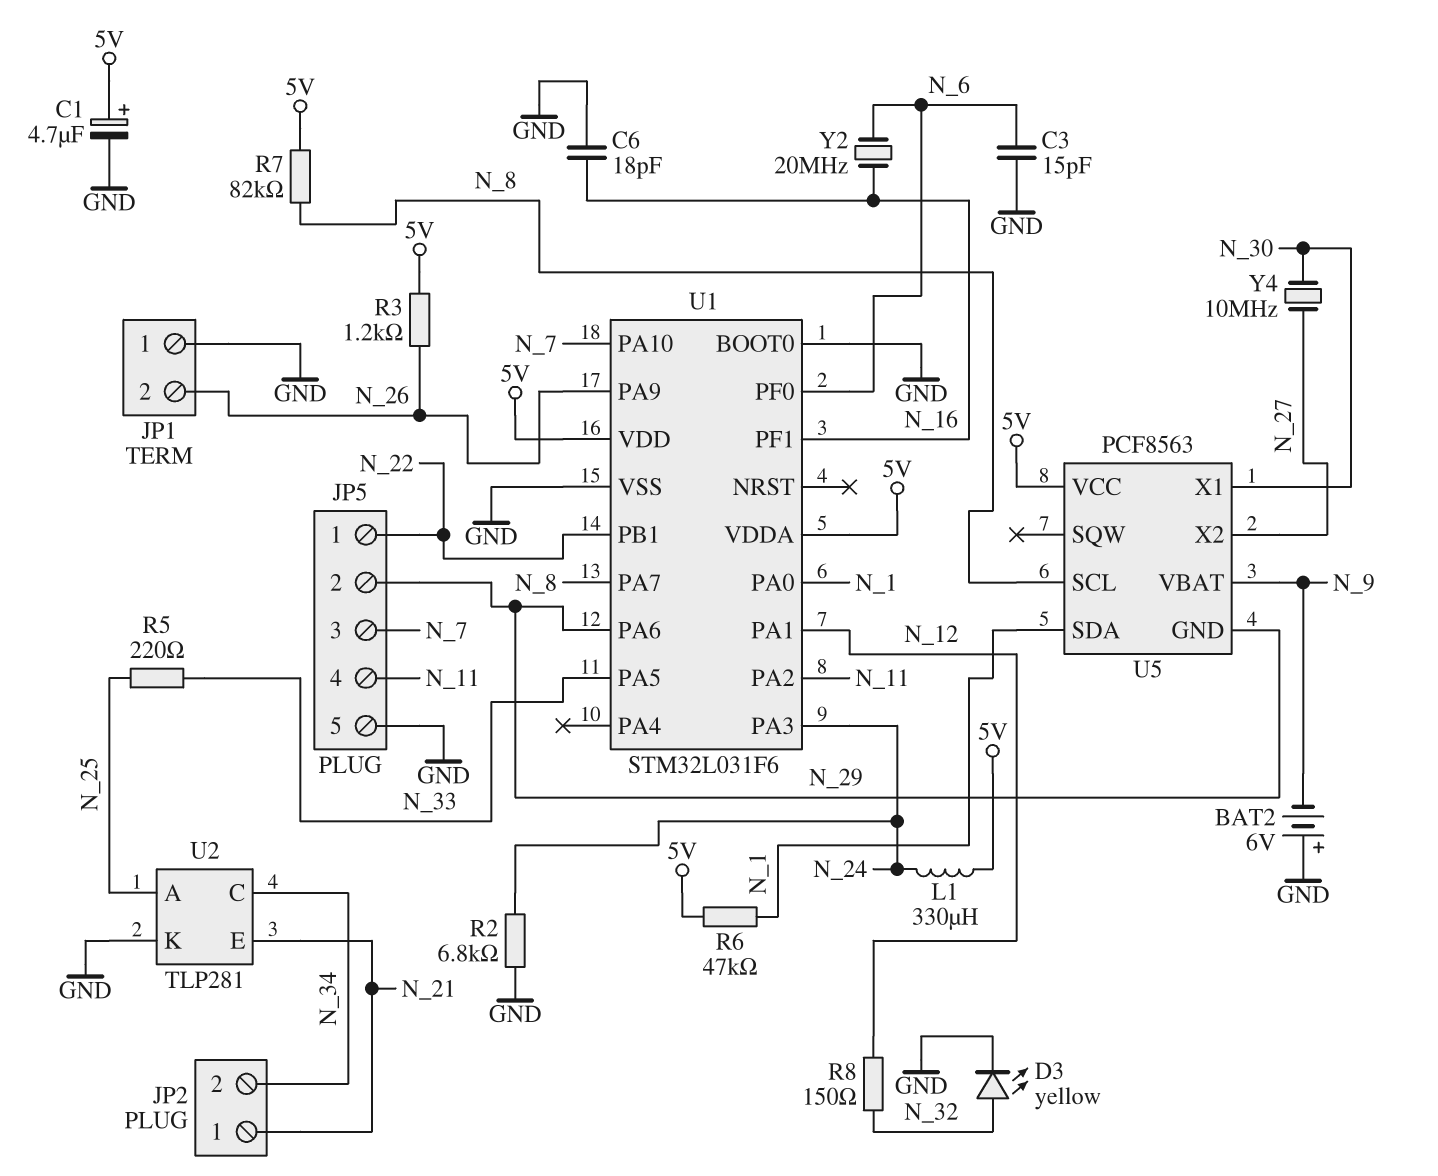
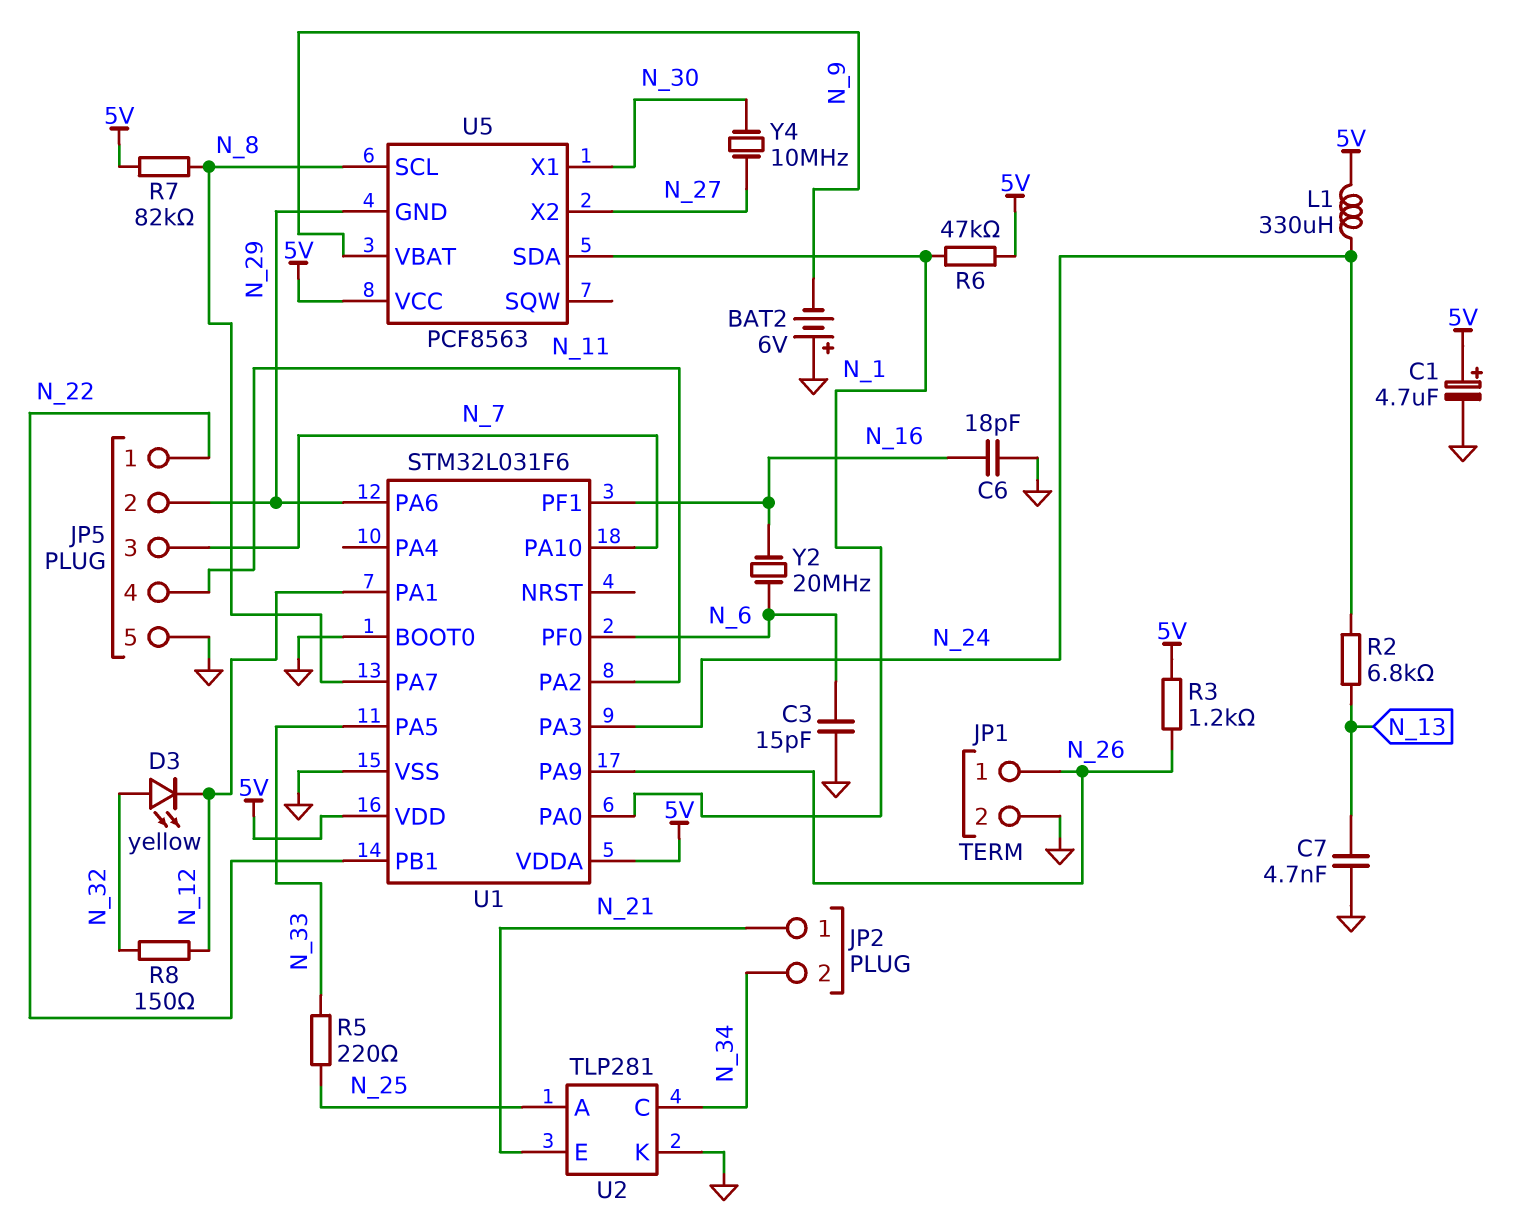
C7: none -> 4.7nF (GND, N_13)
D3: LED yellow (A N_32, K GND) -> LED yellow (A N_32, K N_12)
JP1 pin 1: GND -> N_26
JP1 pin 2: N_26 -> GND
R2: 6.8k (GND, N_24) -> 6.8k (N_13, N_24)

